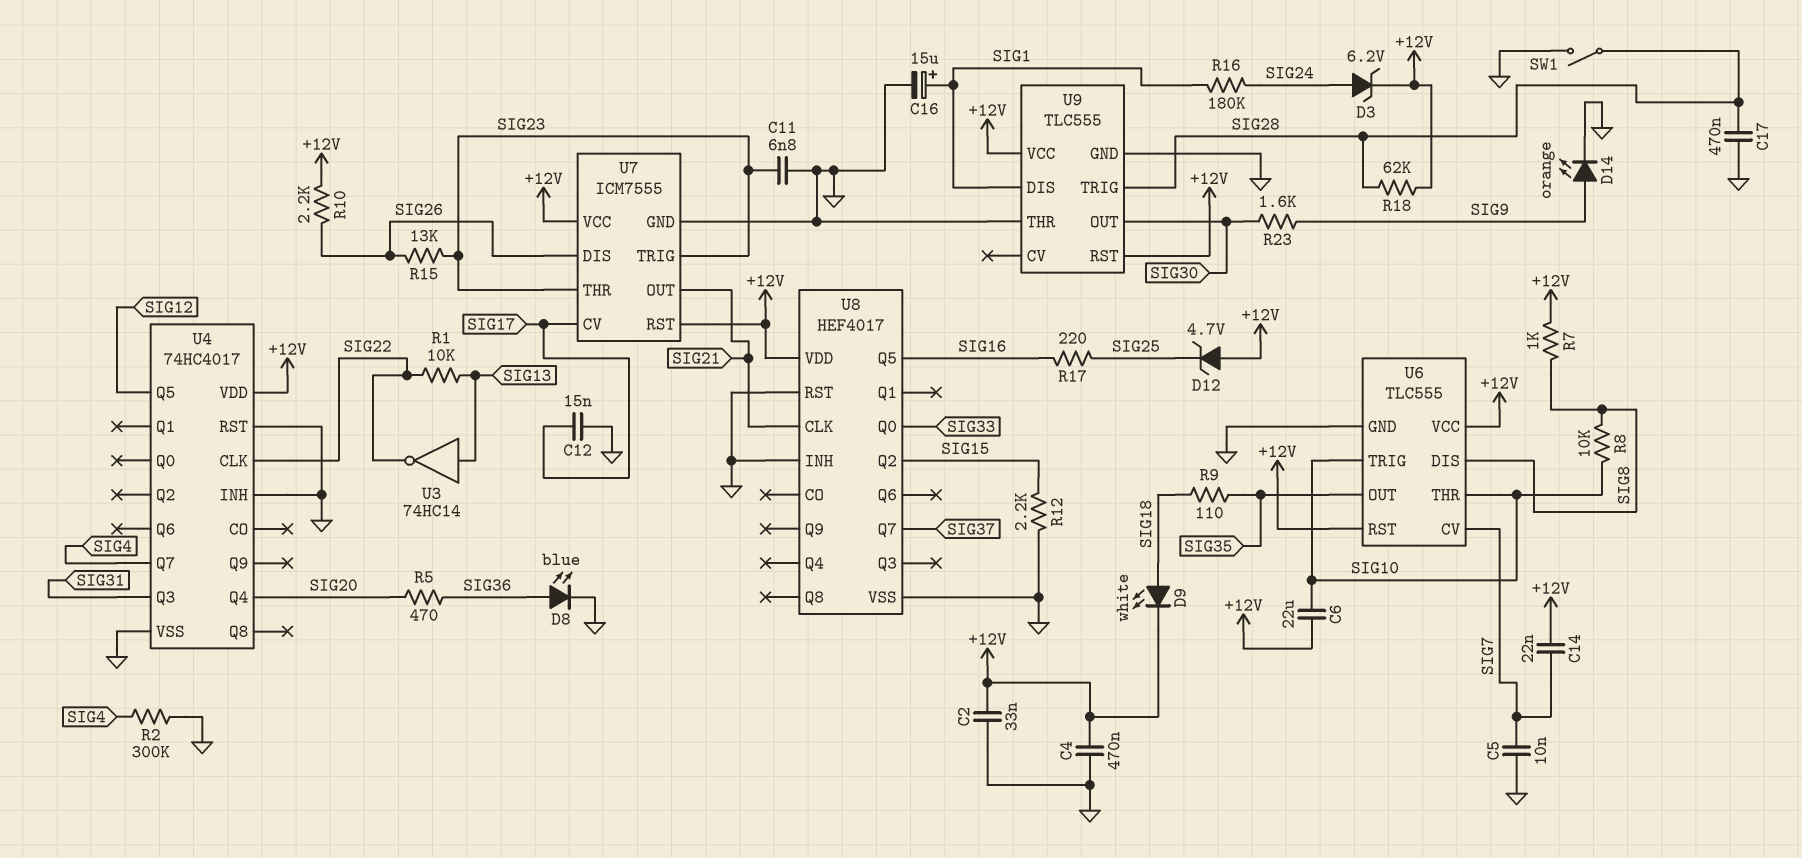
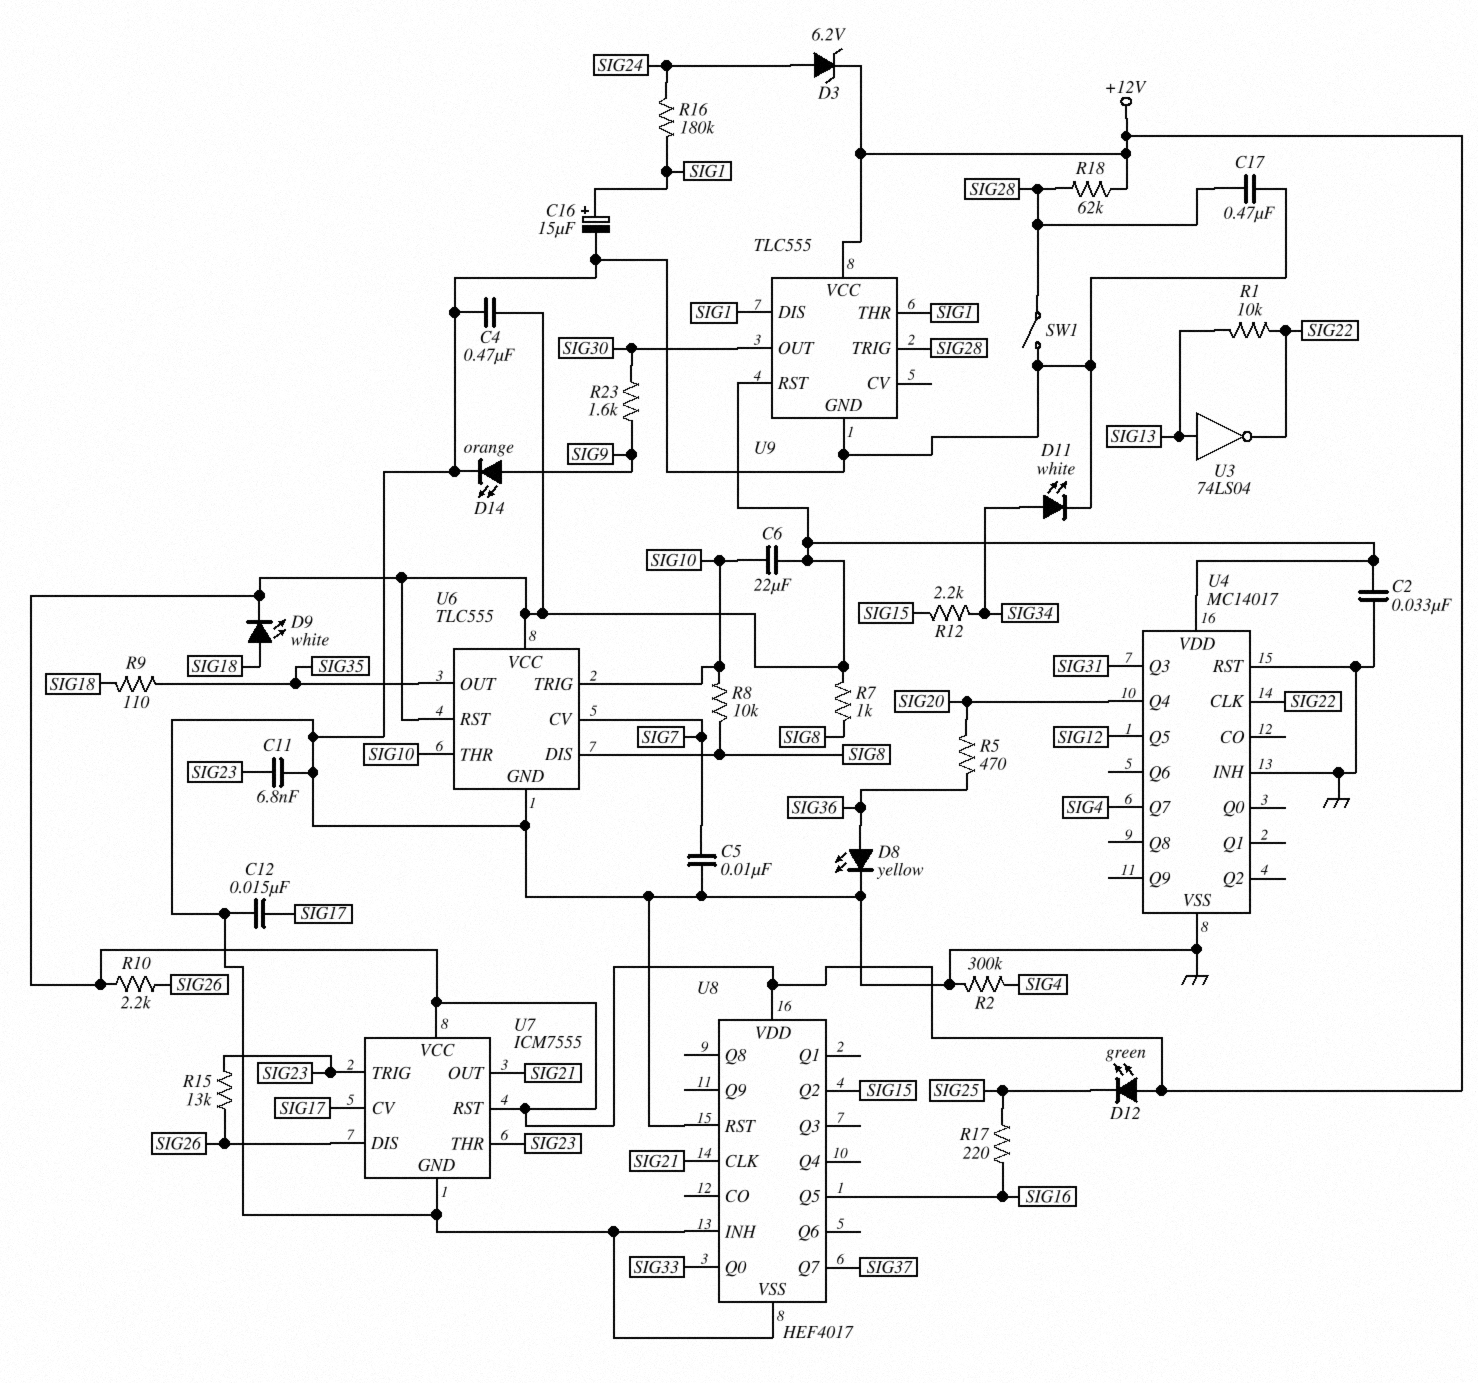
C14: 22nF (+12V, SIG7) -> none
D8: LED blue (A SIG36, K GND) -> LED yellow (A SIG36, K GND)
D11: none -> LED white (A SIG34, K GND)
D12: zener 4.7V (A +12V, K SIG25) -> LED green (A +12V, K SIG25)
R12: 2.2k (GND, SIG15) -> 2.2k (SIG15, SIG34)
U3: NOT 74HC14 (in SIG13, out SIG22) -> NOT 74LS04 (in SIG13, out SIG22)
U4: 74HC4017 -> MC14017
U9 pin THR: GND -> SIG1

